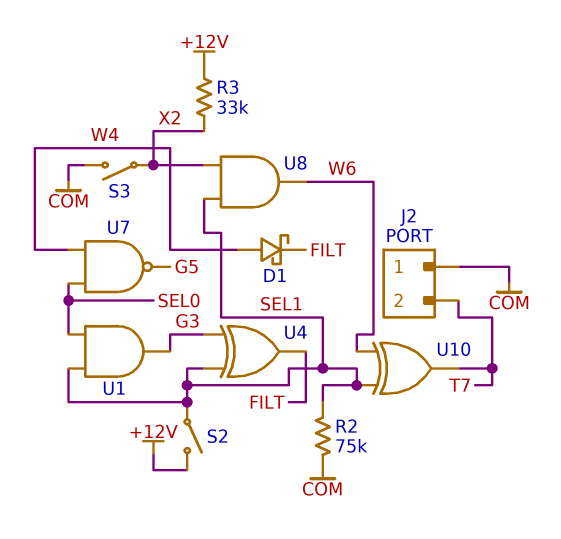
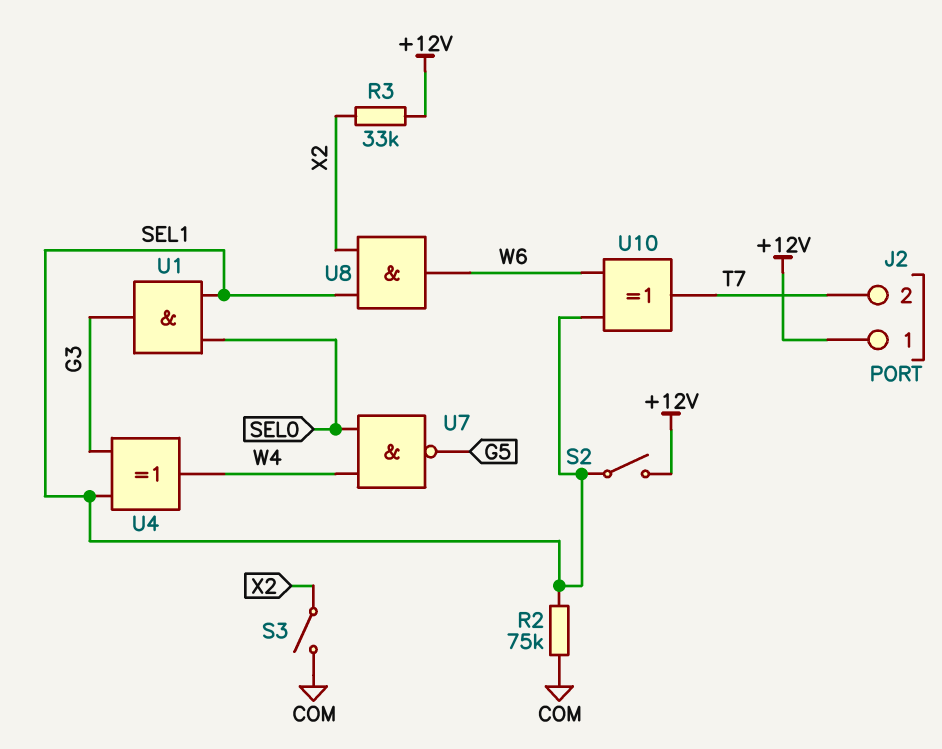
D1: schottky (A W4, K FILT) -> none
J2 pin 1: COM -> +12V
U4: XOR (in G3, in SEL1, out FILT) -> XOR (in G3, in SEL1, out W4)

